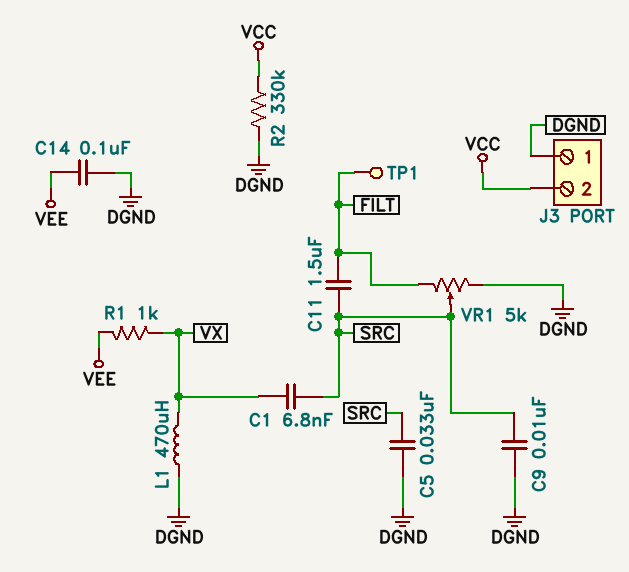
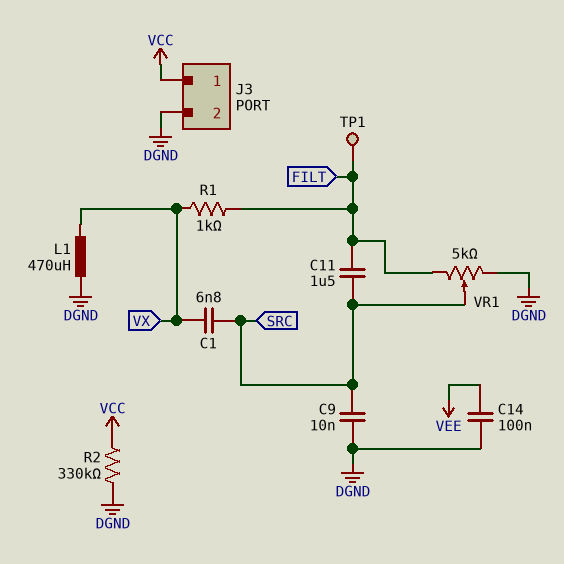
C5: 33nF (DGND, SRC) -> none
J3 pin 1: DGND -> VCC
J3 pin 2: VCC -> DGND
R1: 1k (VEE, VX) -> 1k (FILT, VX)

